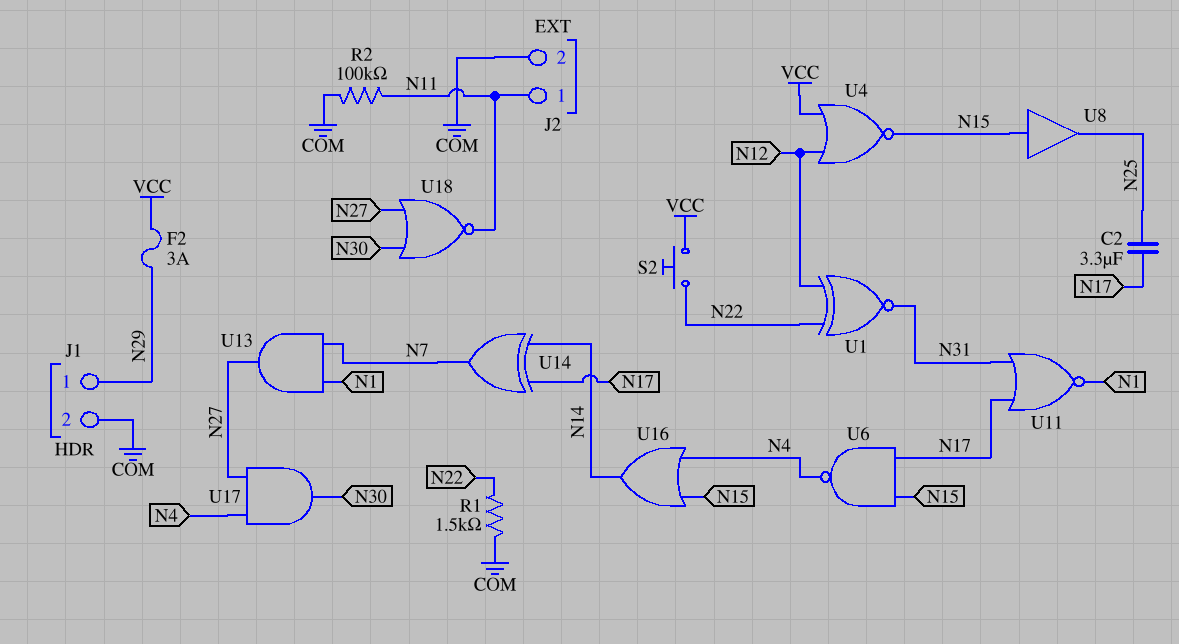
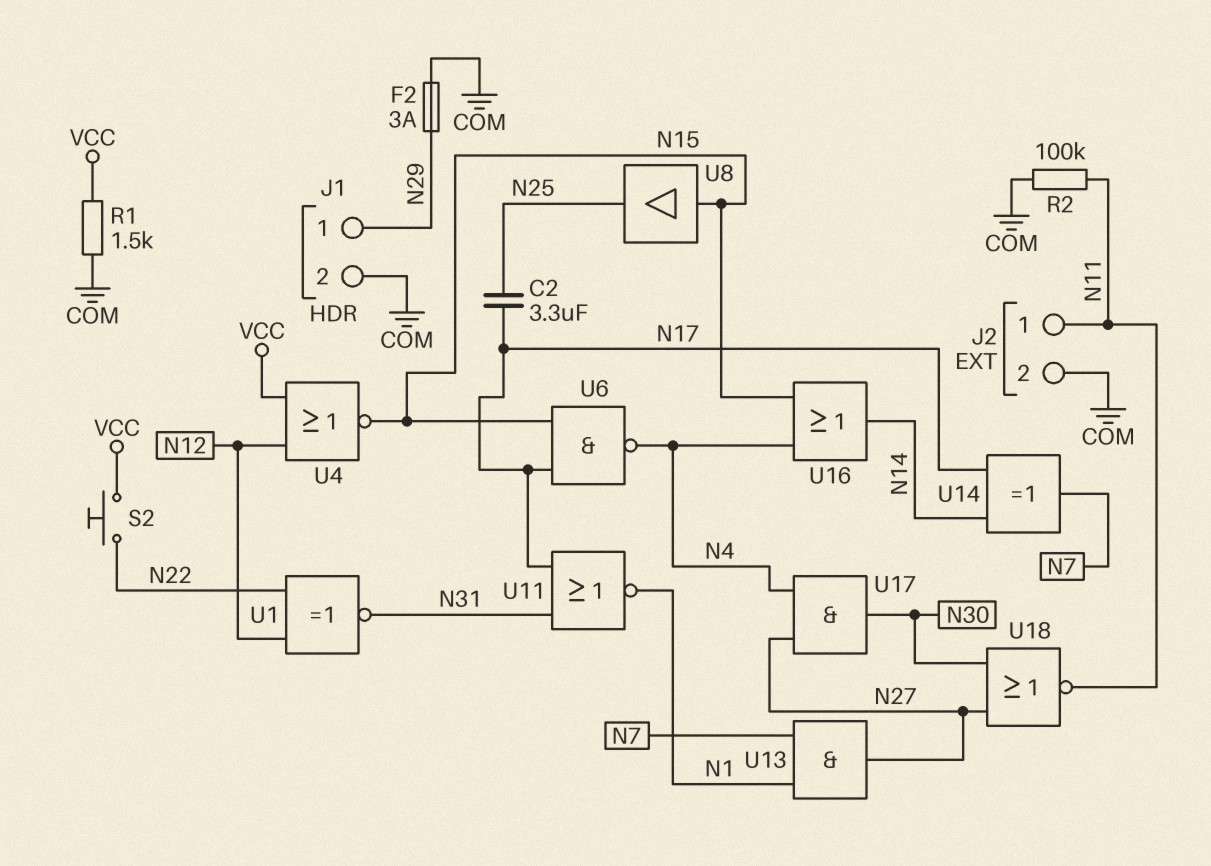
F2: 3A (N29, VCC) -> 3A (COM, N29)
R1: 1.5k (COM, N22) -> 1.5k (COM, VCC)

